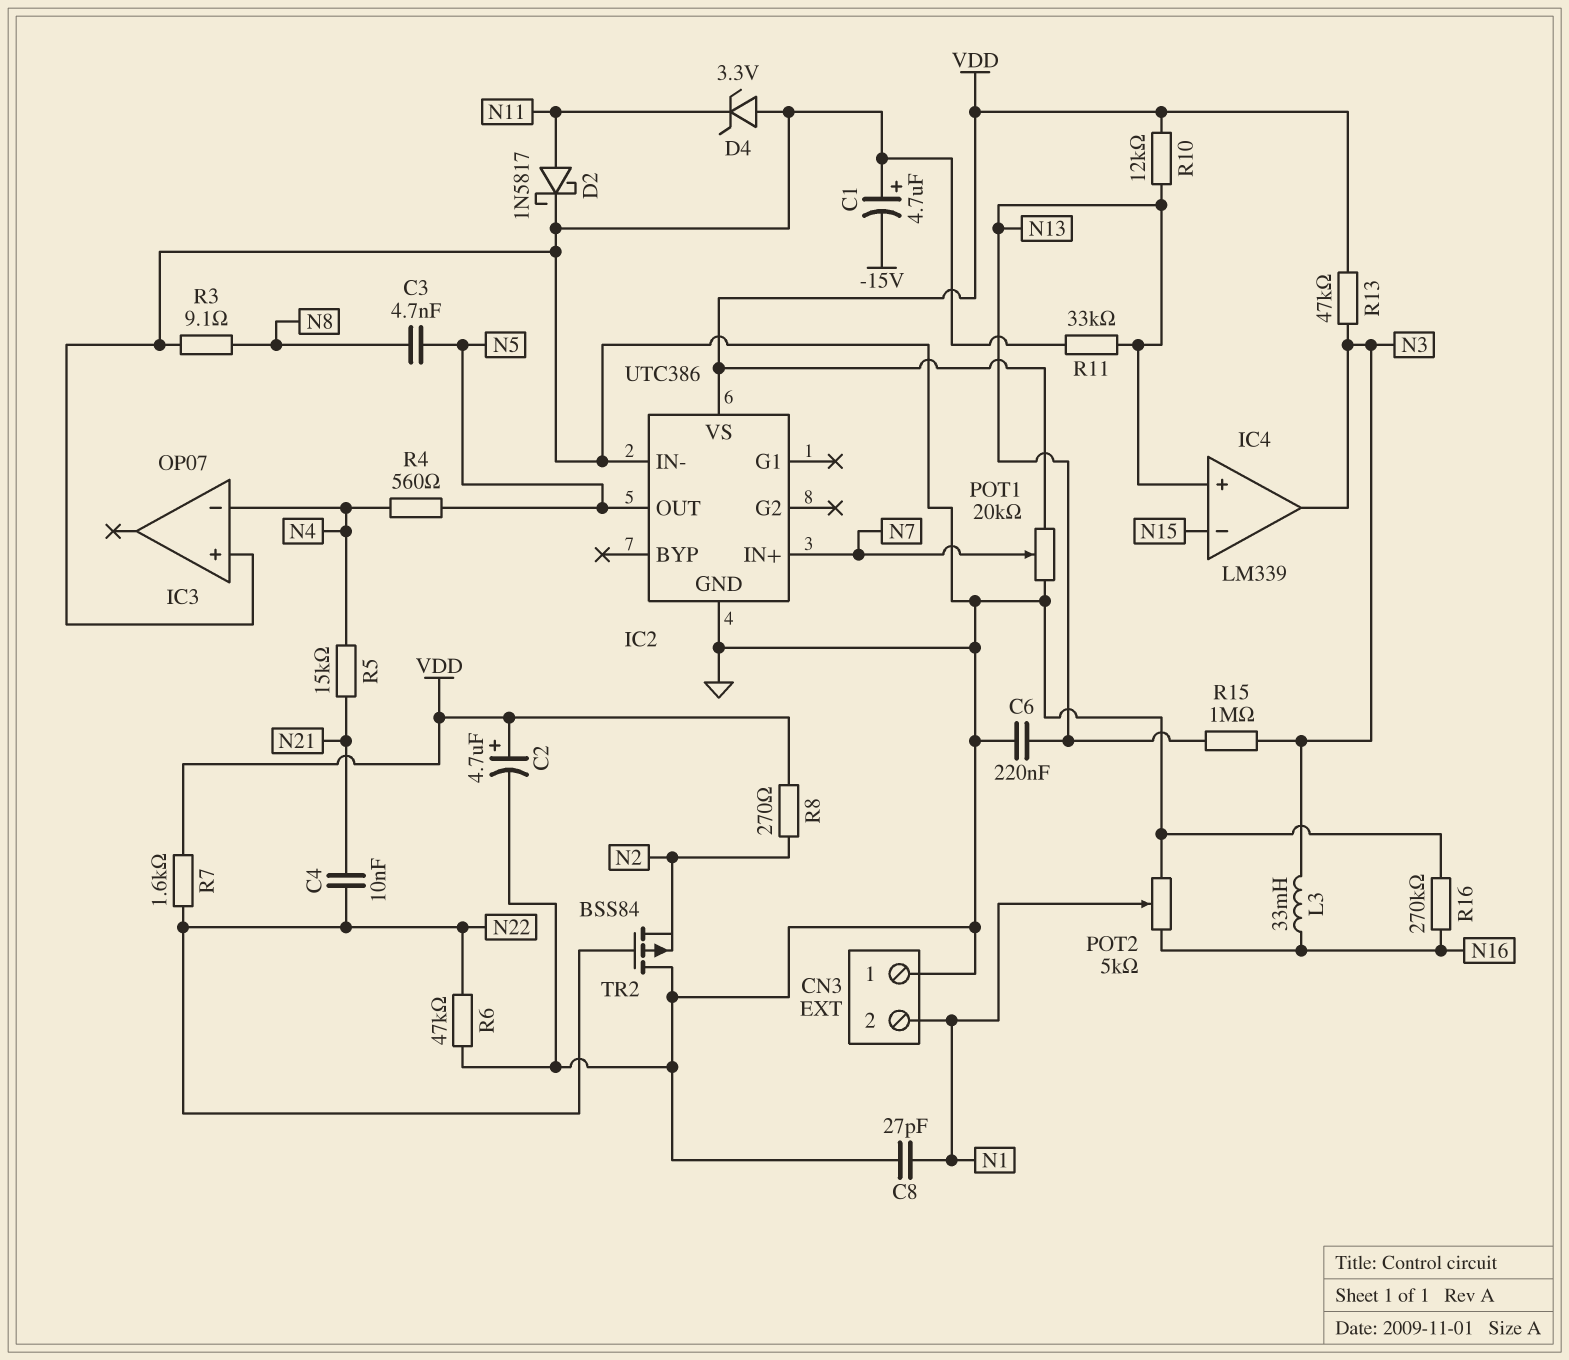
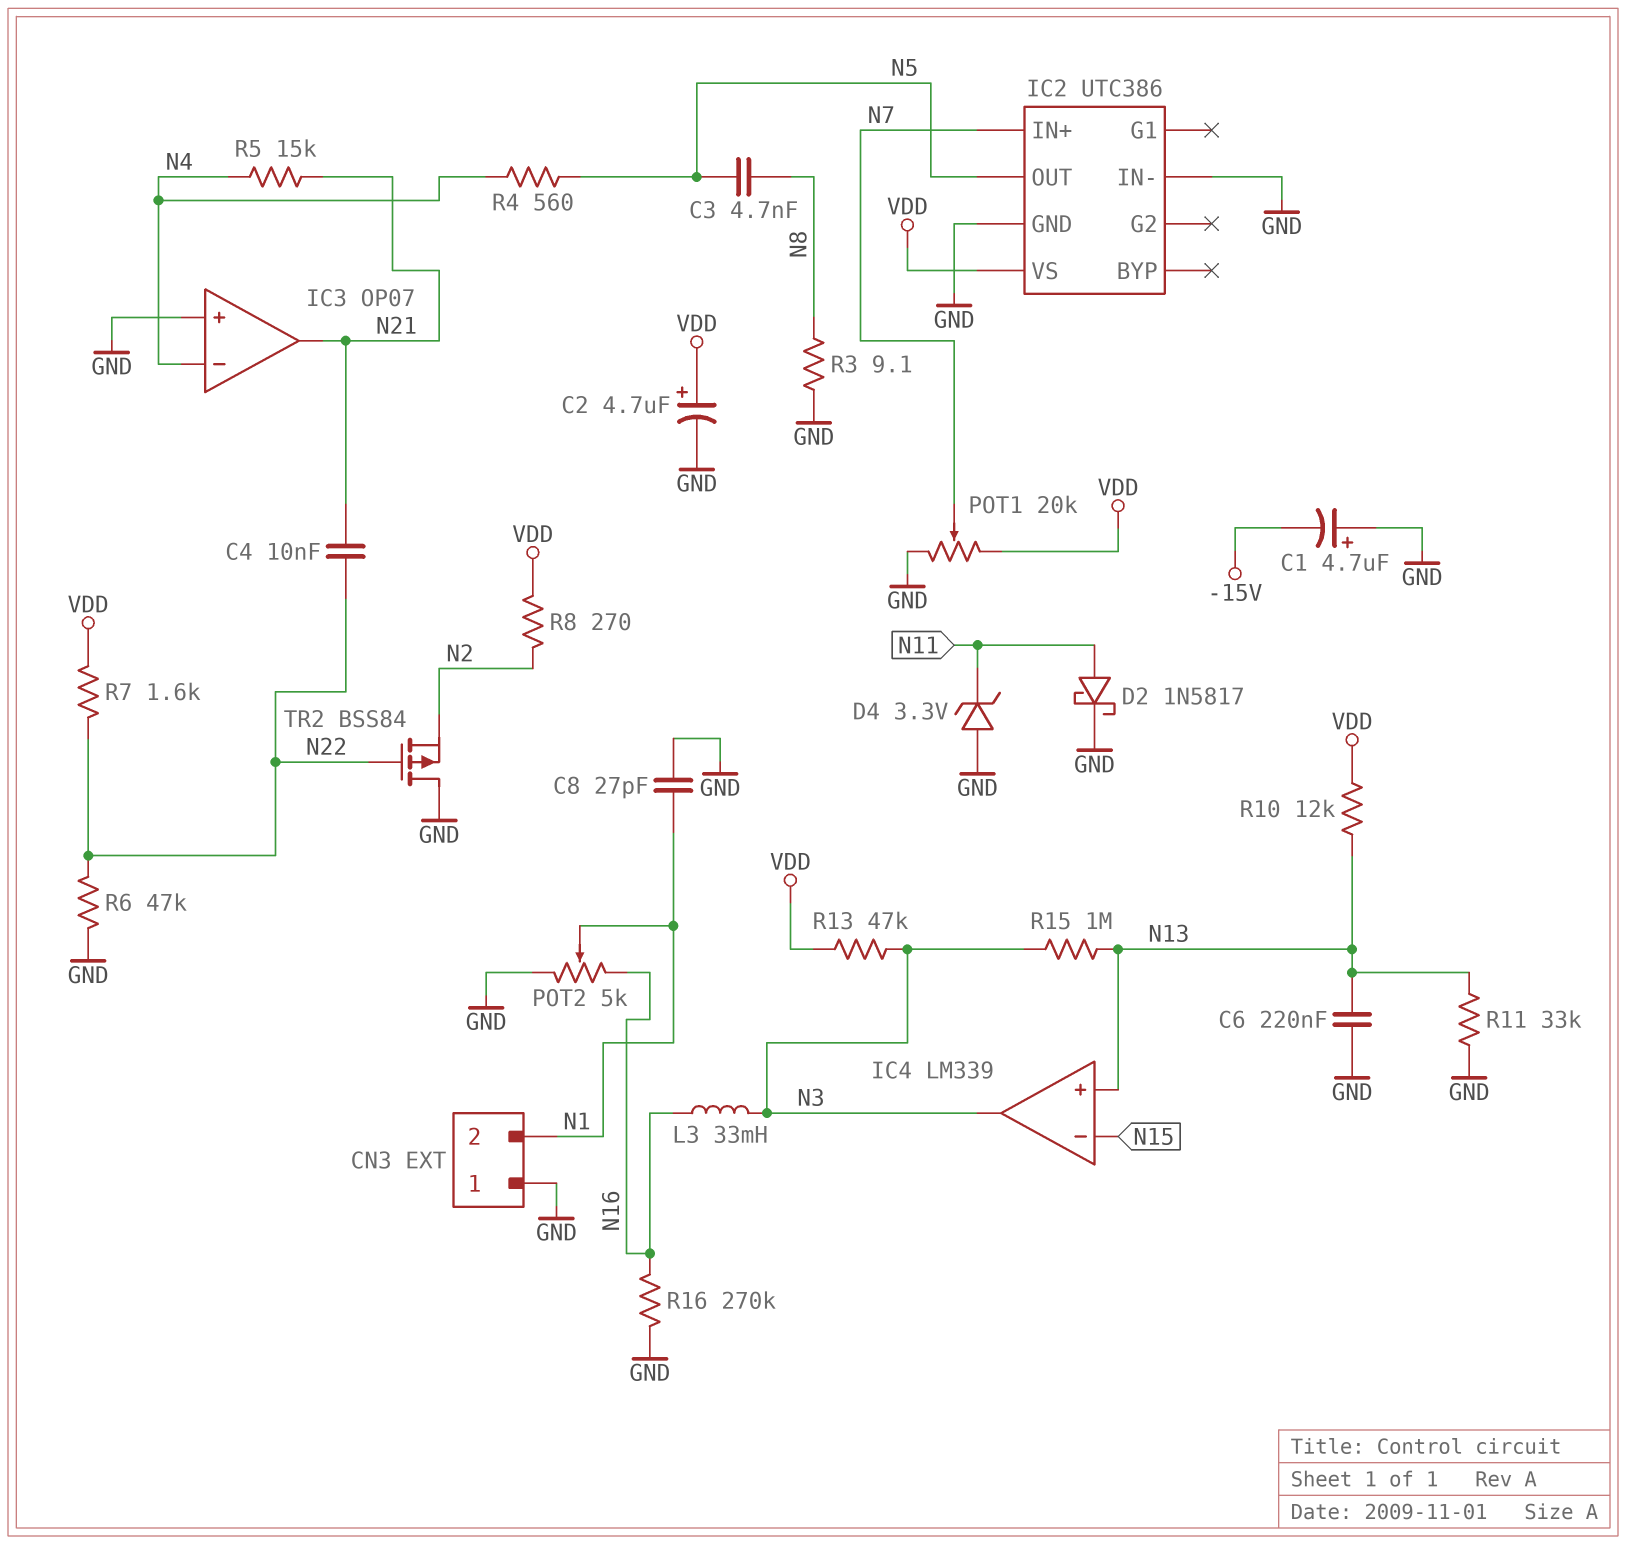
IC3 pin out: none -> N21

